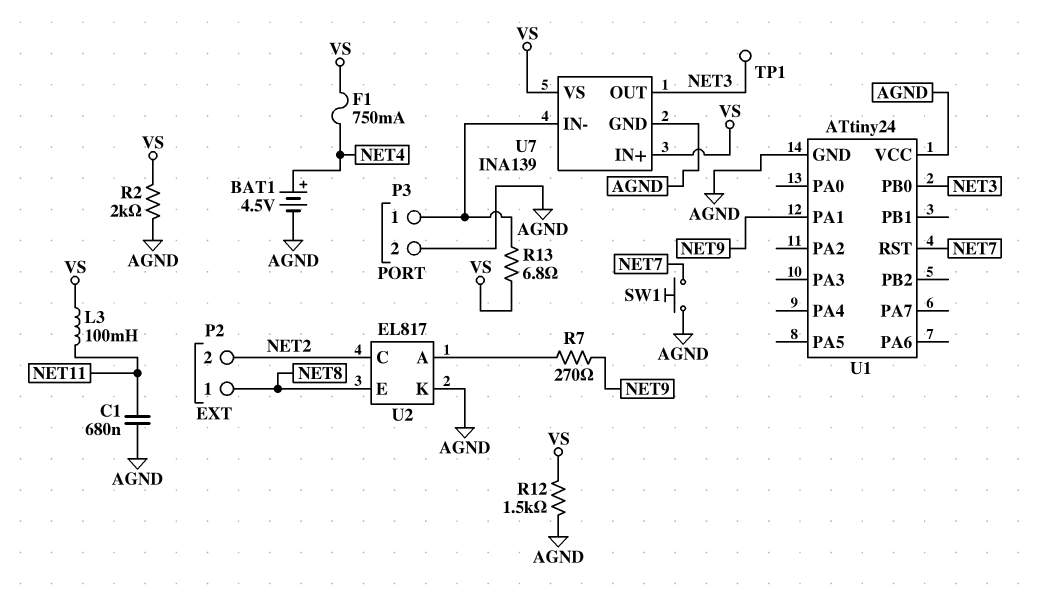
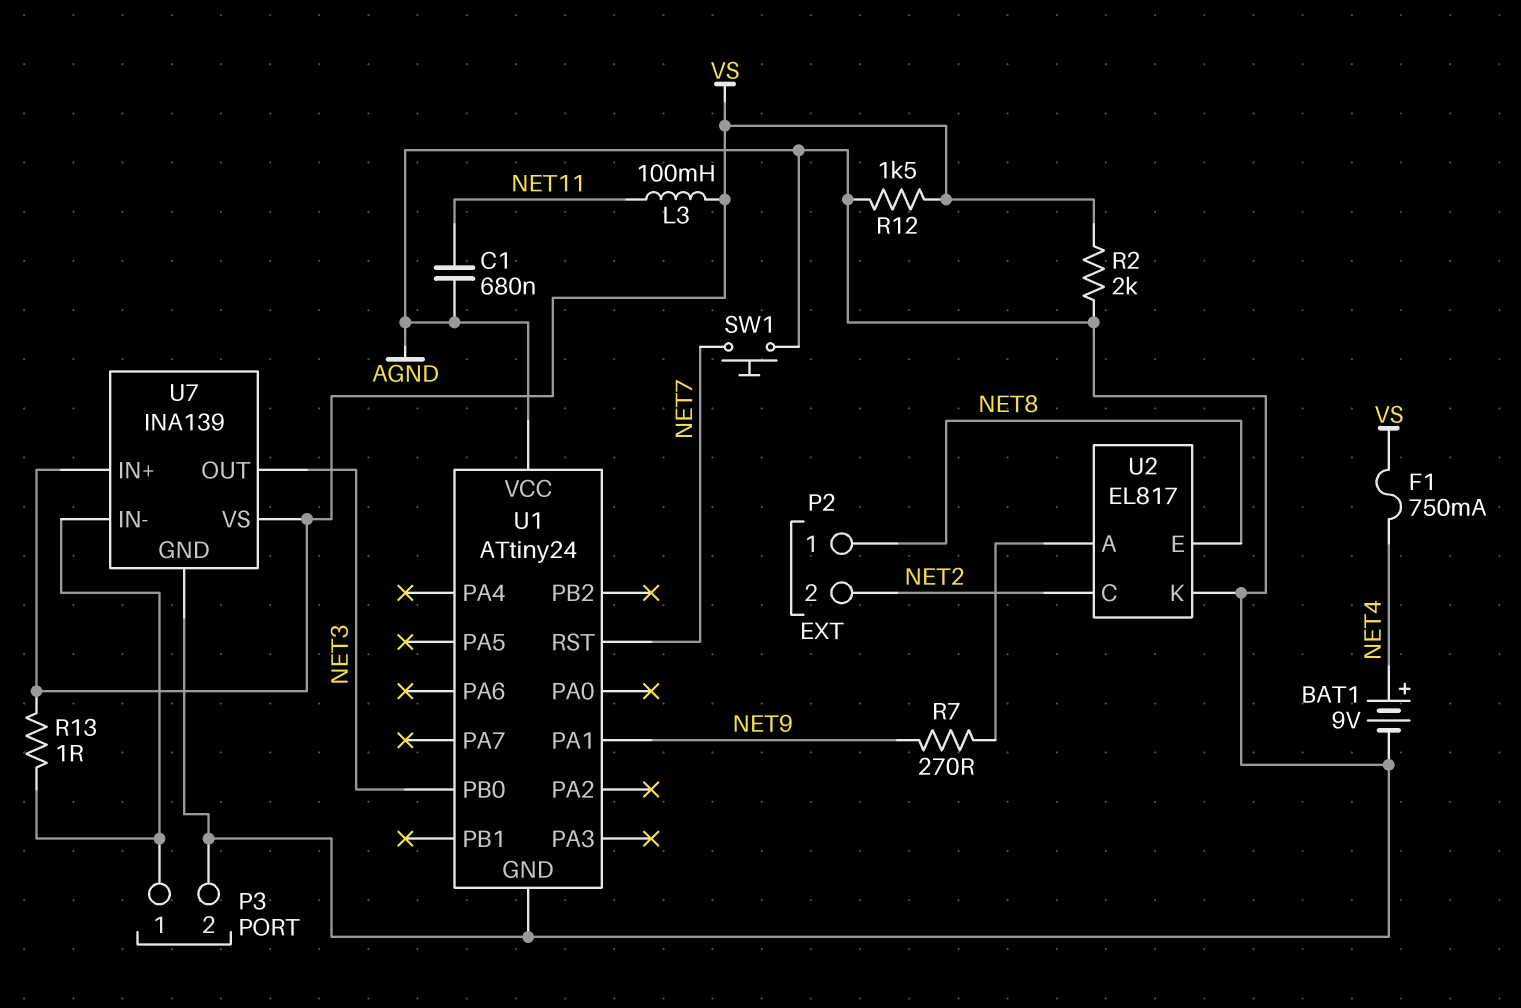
BAT1: 4.5V (plus NET4, minus AGND) -> 9V (plus NET4, minus AGND)
R13: 6.8 (P3/1, VS) -> 1 (P3/1, VS)
TP1: test point (NET3) -> none

